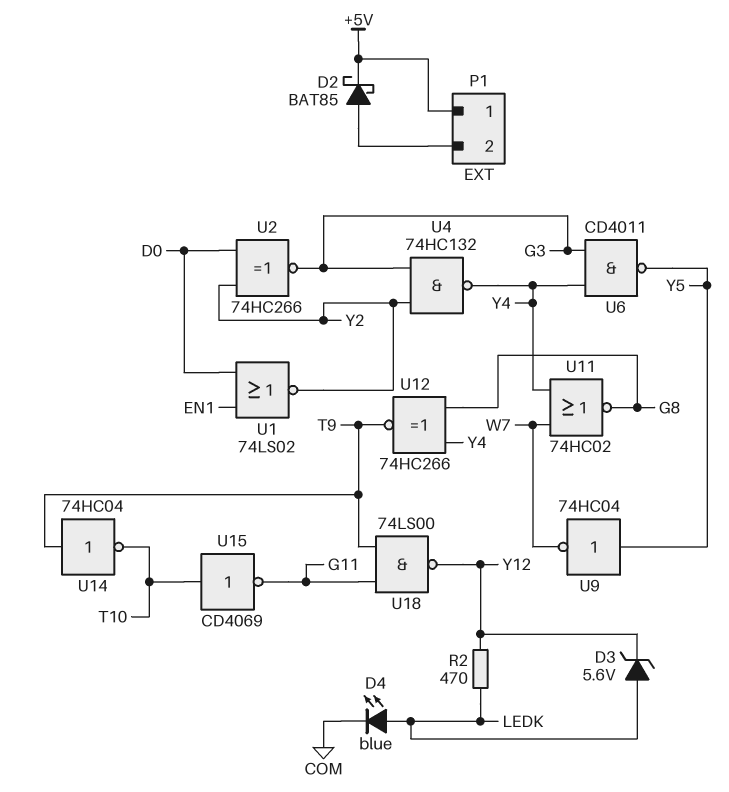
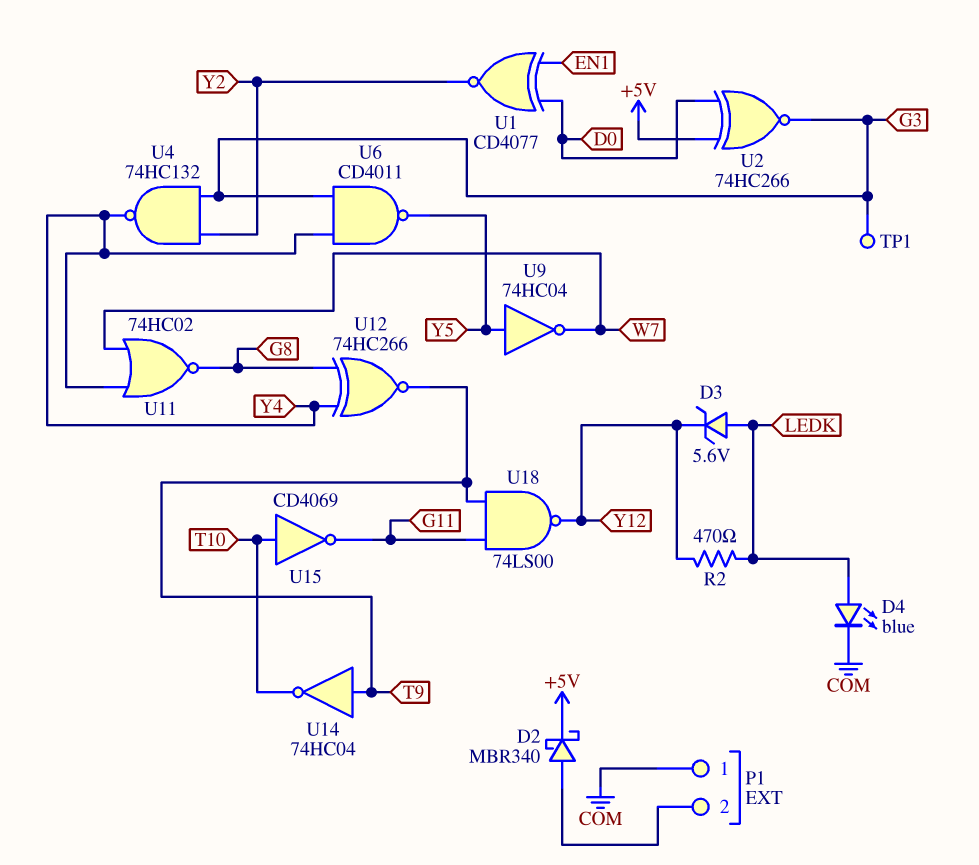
D2: schottky BAT85 (A P1/2, K +5V) -> schottky MBR340 (A P1/2, K +5V)
P1 pin 1: +5V -> COM
TP1: none -> test point (G3)
U1: NOR 74LS02 (in D0, in EN1, out Y2) -> XNOR CD4077 (in D0, in EN1, out Y2)
U2: XNOR 74HC266 (in D0, in Y2, out G3) -> XNOR 74HC266 (in +5V, in D0, out G3)

